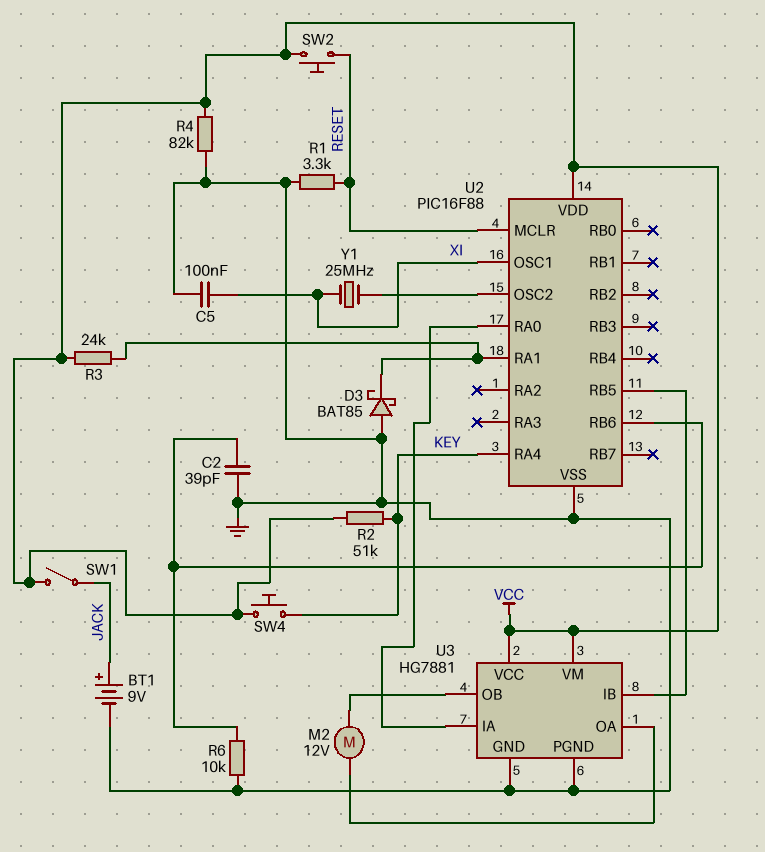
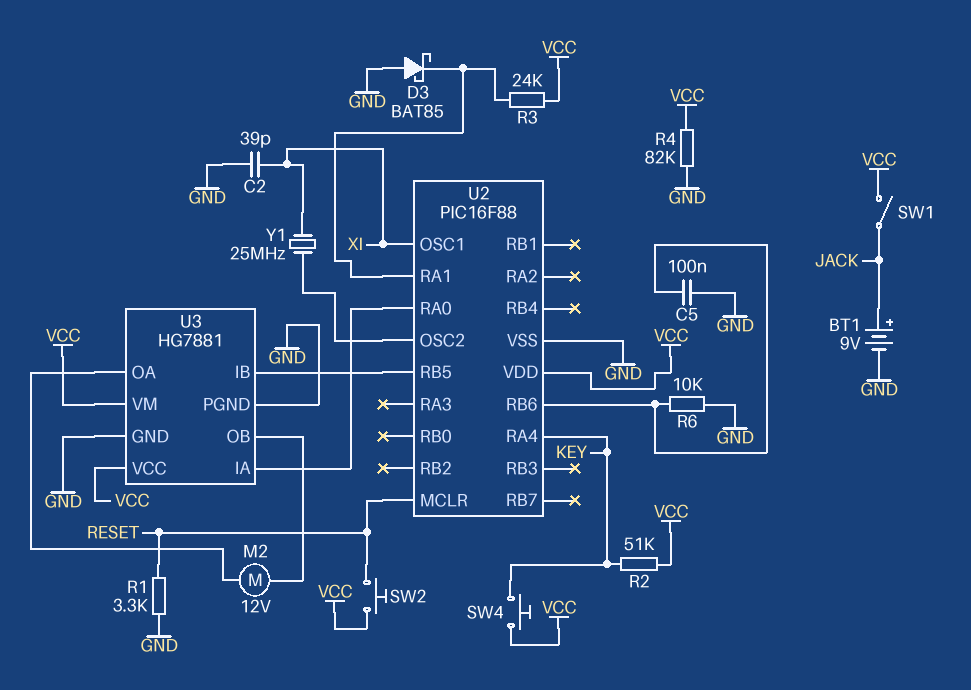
C2: 39pF (GND, U2/RB6) -> 39pF (GND, XI)
C5: 100nF (GND, XI) -> 100nF (GND, U2/RB6)

